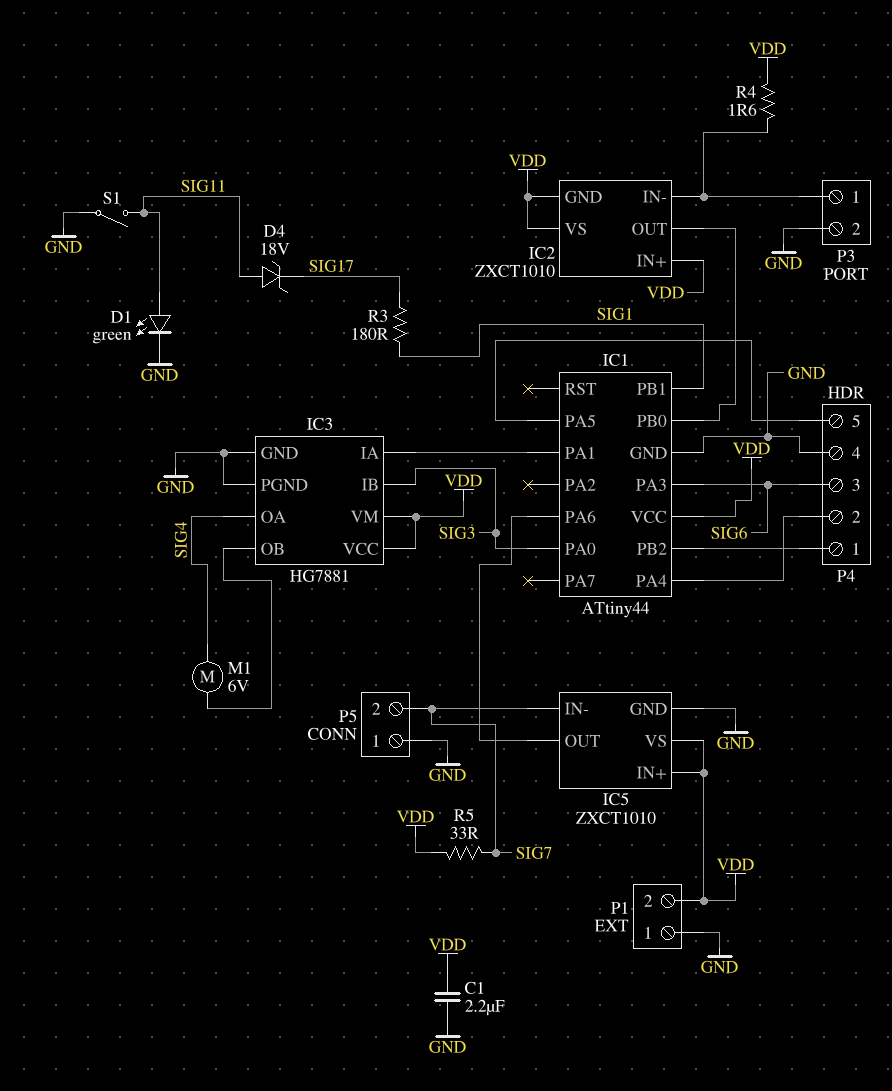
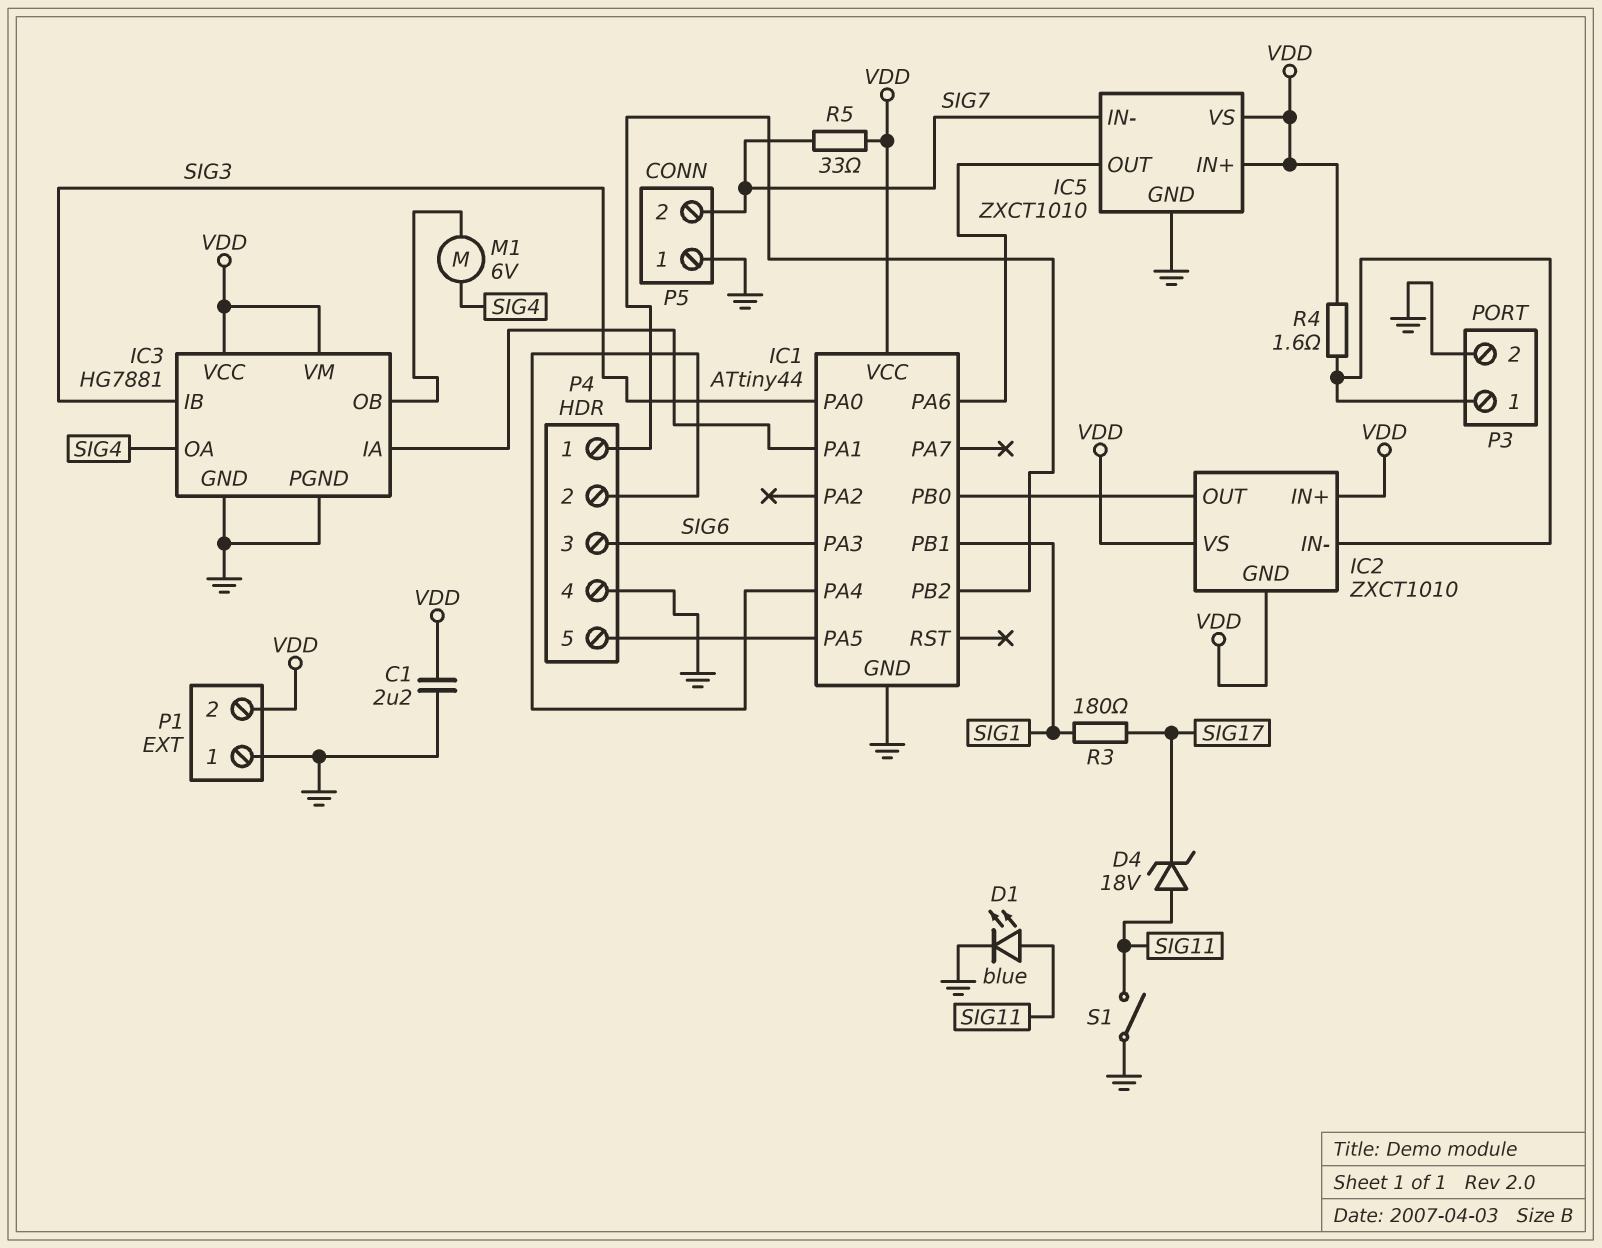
D1: LED green (A SIG11, K GND) -> LED blue (A SIG11, K GND)

